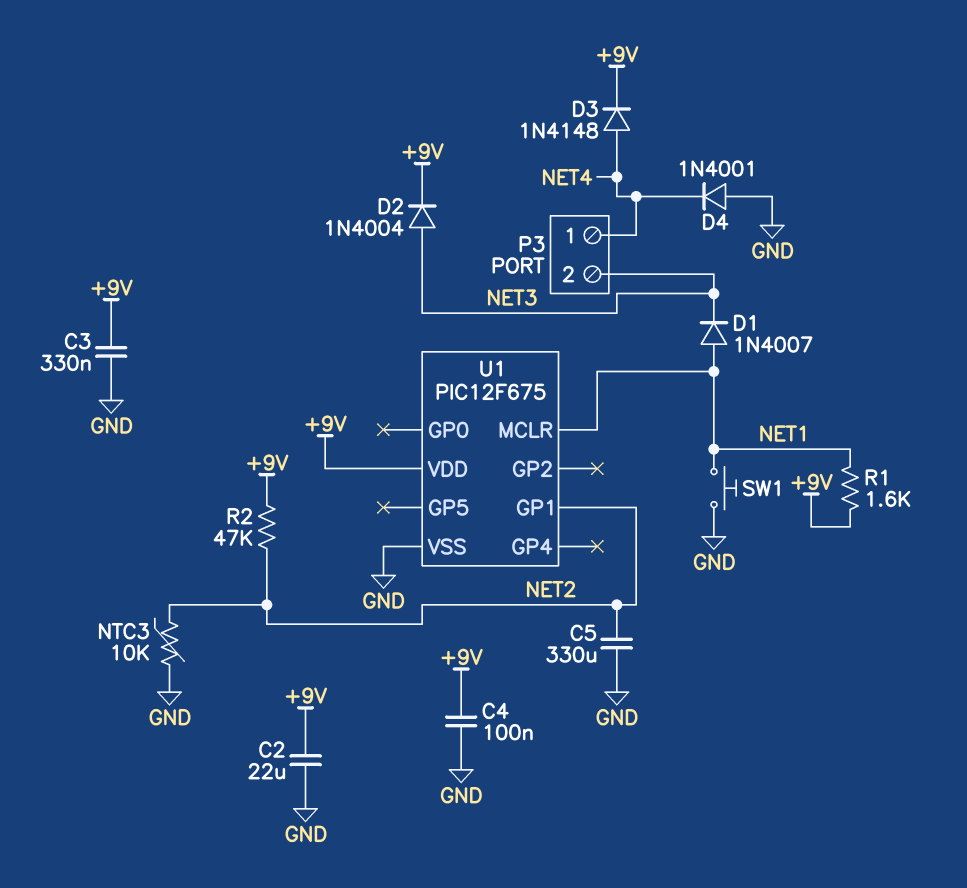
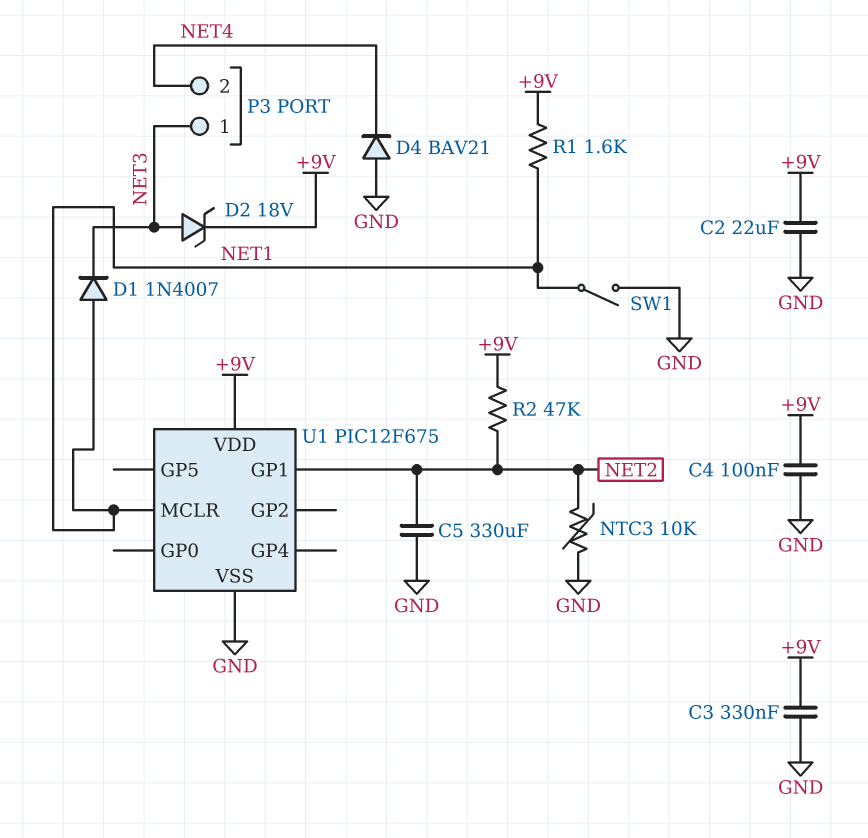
D2: diode 1N4004 (A NET3, K +9V) -> zener 18V (A NET3, K +9V)
D3: diode 1N4148 (A NET4, K +9V) -> none
D4: diode 1N4001 (A GND, K NET4) -> diode BAV21 (A GND, K NET4)
P3 pin 1: NET4 -> NET3
P3 pin 2: NET3 -> NET4
SW1: button (GND, NET1) -> switch (GND, NET1)

